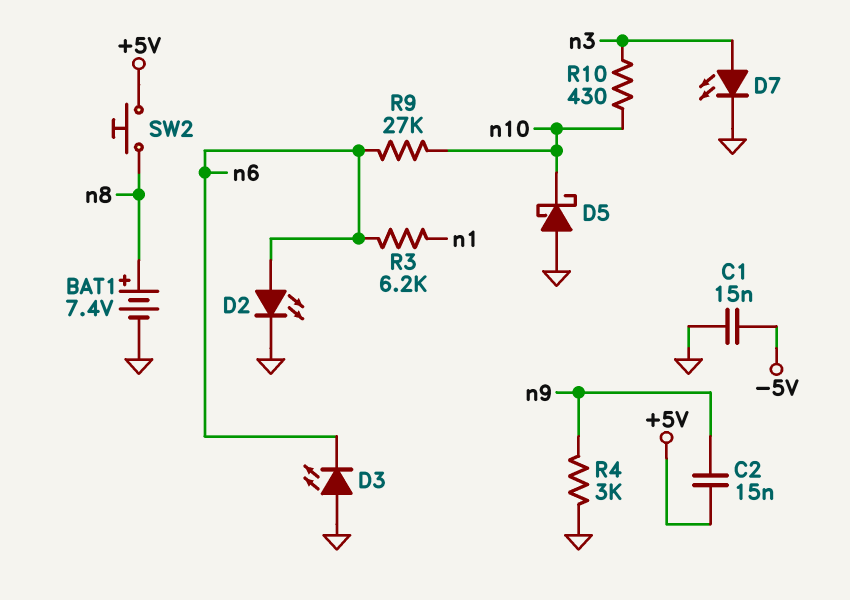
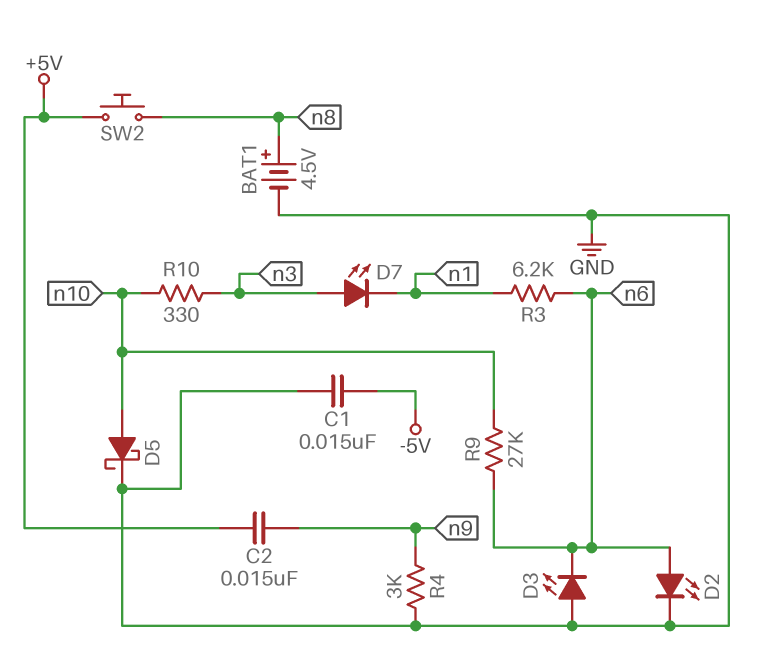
BAT1: 7.4V (plus n8, minus GND) -> 4.5V (plus n8, minus GND)
D5: schottky (A GND, K n10) -> schottky (A n10, K GND)
D7: LED (A n3, K GND) -> LED (A n3, K n1)
R10: 430 (n3, n10) -> 330 (n3, n10)

